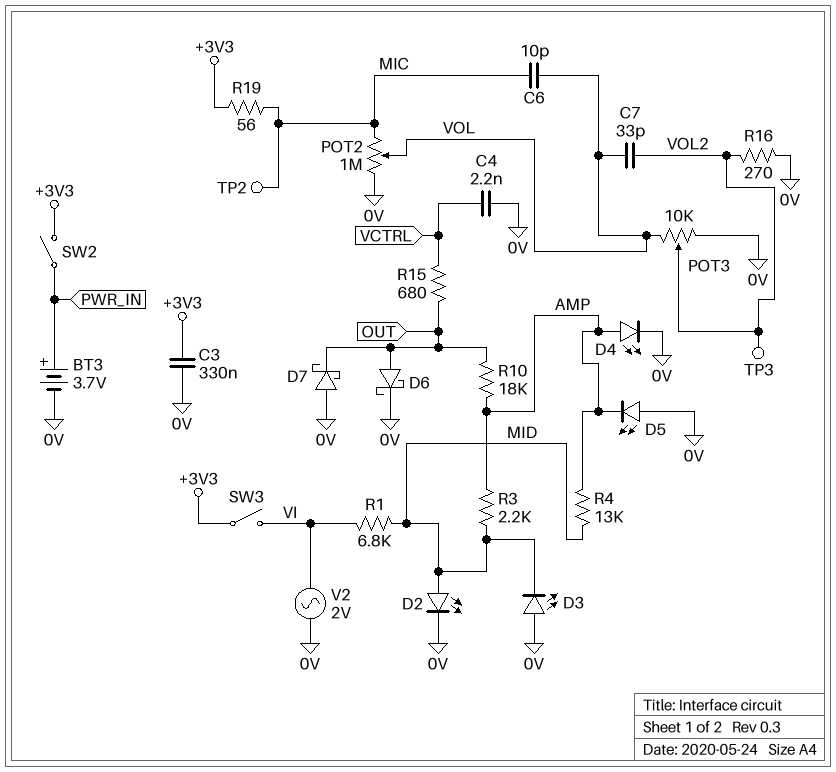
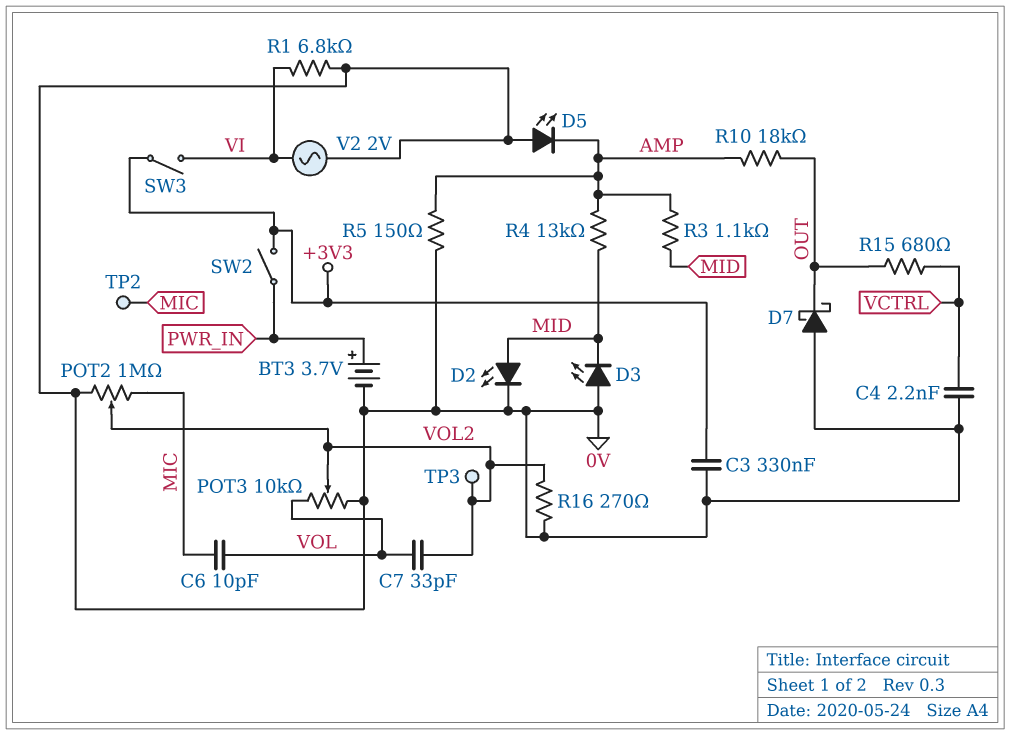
D4: LED (A AMP, K 0V) -> none
D6: schottky (A OUT, K 0V) -> none
POT2: 1M (0V, MIC, wiper VOL) -> 1M (0V, MIC, wiper VOL2)
R1: 6.8k (MID, VI) -> 6.8k (0V, VI)
R3: 2.2k (AMP, MID) -> 1.1k (AMP, MID)
R5: none -> 150 (0V, AMP)
R19: 56 (+3V3, MIC) -> none

